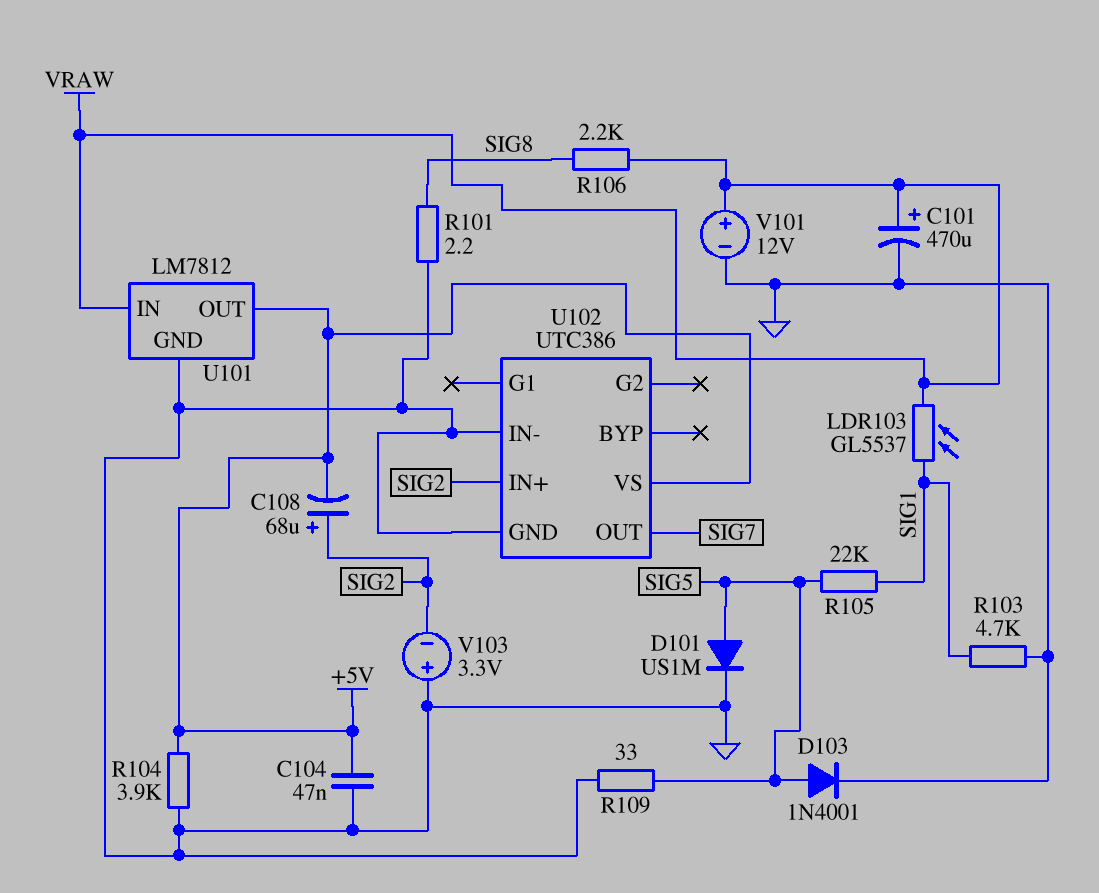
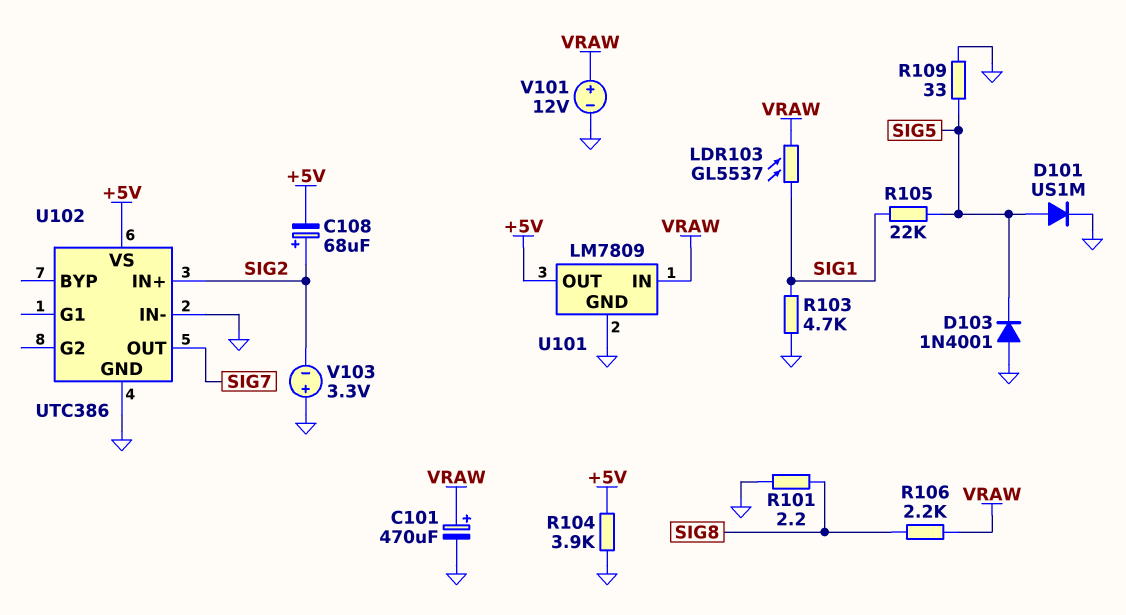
C104: 47nF (+5V, GND) -> none
D103: diode 1N4001 (A SIG5, K GND) -> diode 1N4001 (A GND, K SIG5)
U101: LM7812 -> LM7809

